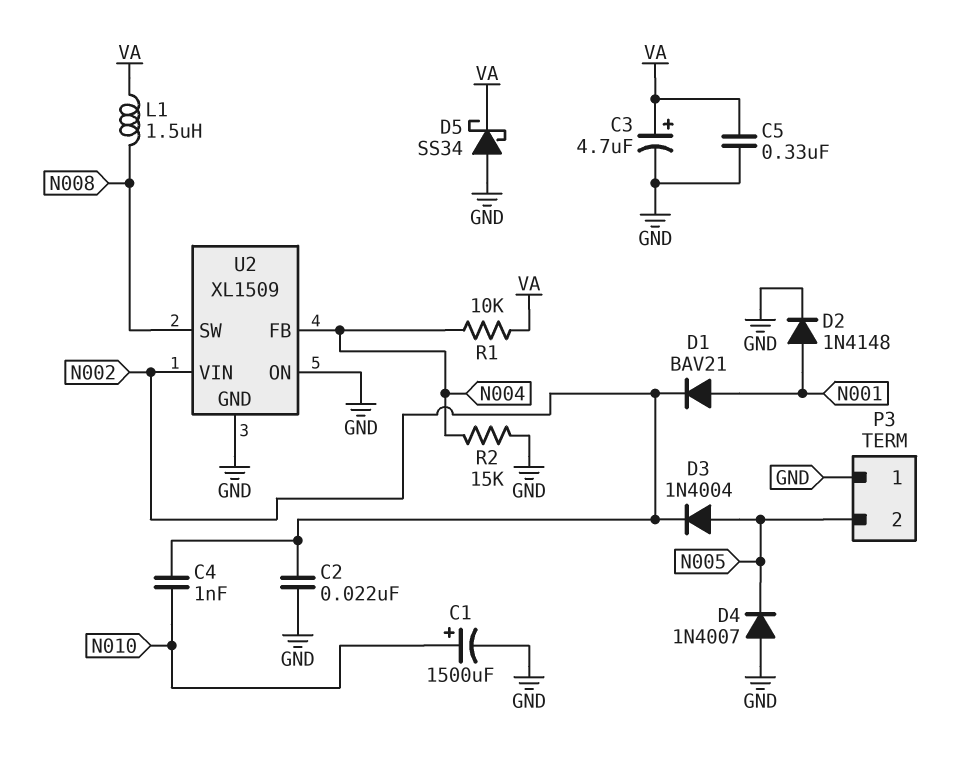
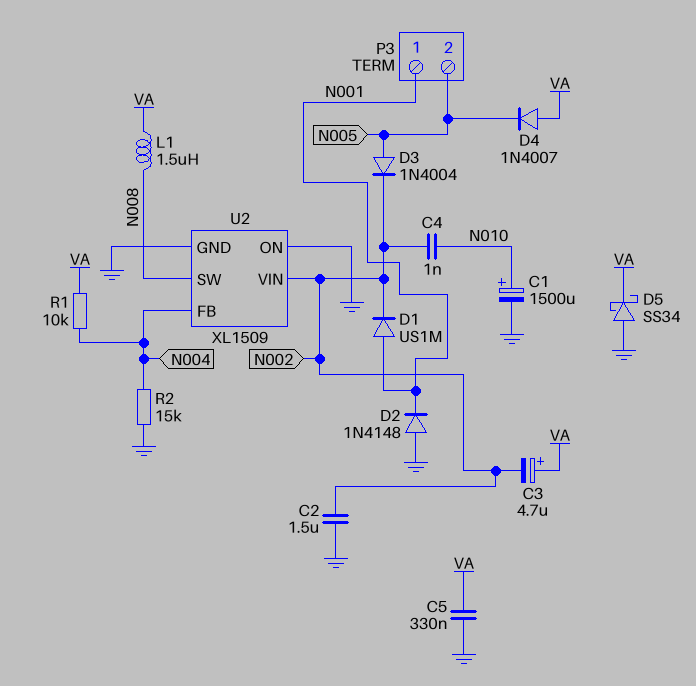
C2: 22nF (GND, N002) -> 1.5uF (GND, N002)
C3: 4.7uF (plus VA, minus GND) -> 4.7uF (plus VA, minus N002)
D1: diode BAV21 (A N001, K N002) -> diode US1M (A N001, K N002)
D2: diode 1N4148 (A N001, K GND) -> diode 1N4148 (A GND, K N001)
D4: diode 1N4007 (A GND, K N005) -> diode 1N4007 (A VA, K N005)
P3 pin 1: GND -> N001

